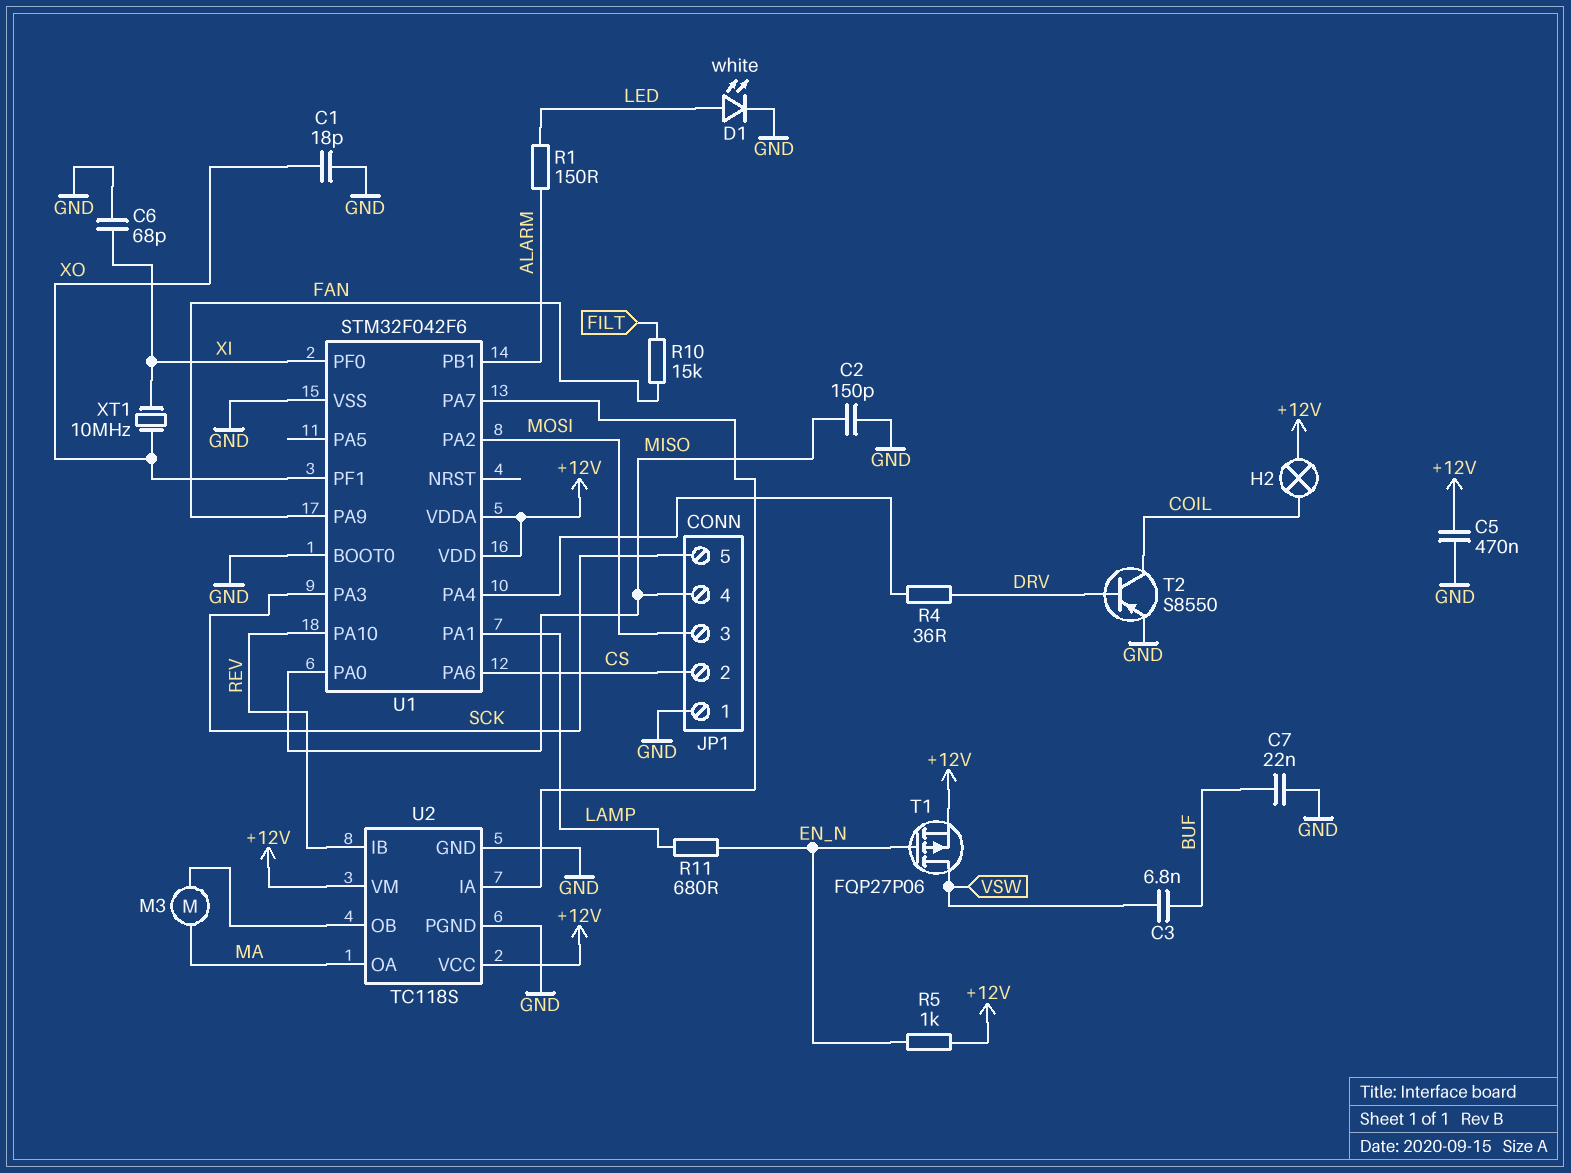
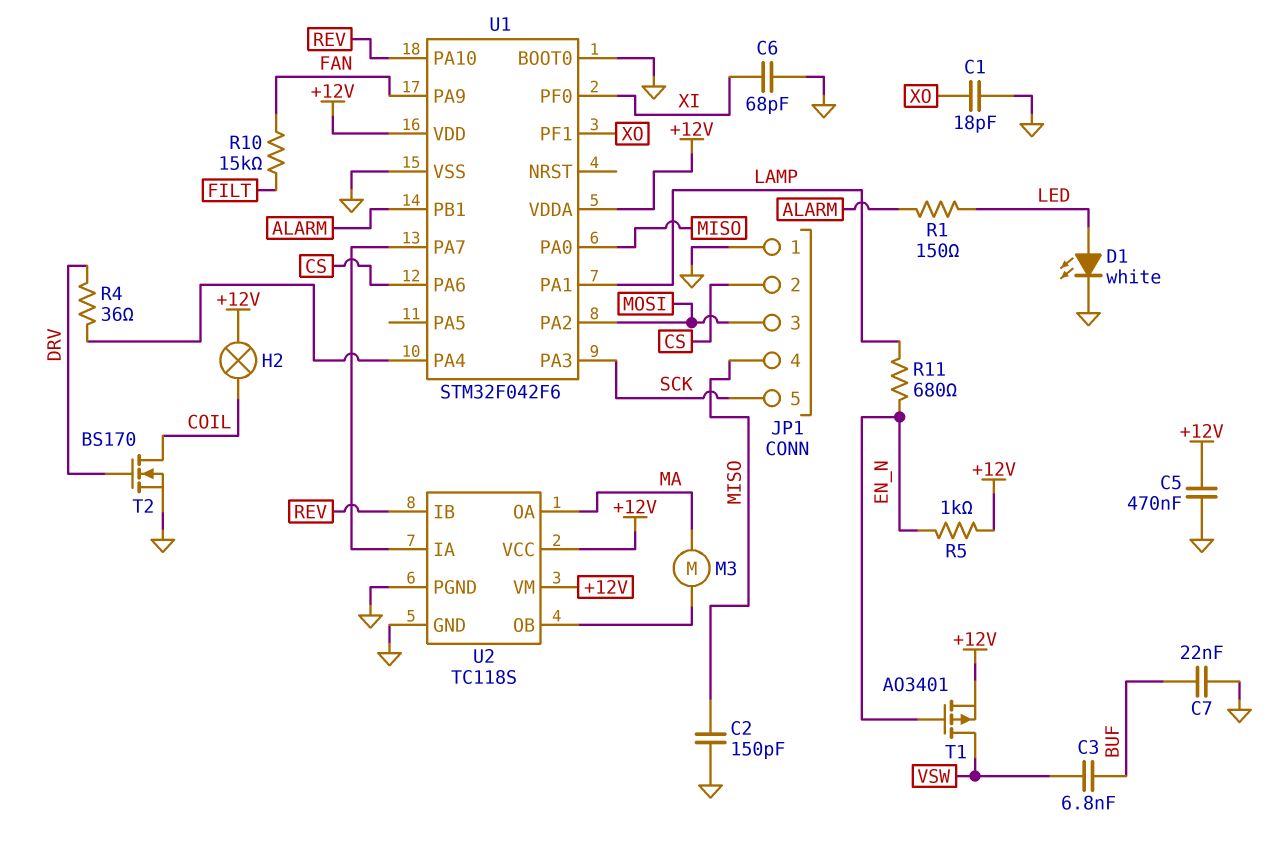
T1: PMOS FQP27P06 (G EN_N, D VSW, S +12V) -> PMOS AO3401 (G EN_N, D VSW, S +12V)
T2: PNP S8550 (B DRV, C COIL, E GND) -> NMOS BS170 (G DRV, D COIL, S GND)
XT1: 10MHz (XI, XO) -> none

